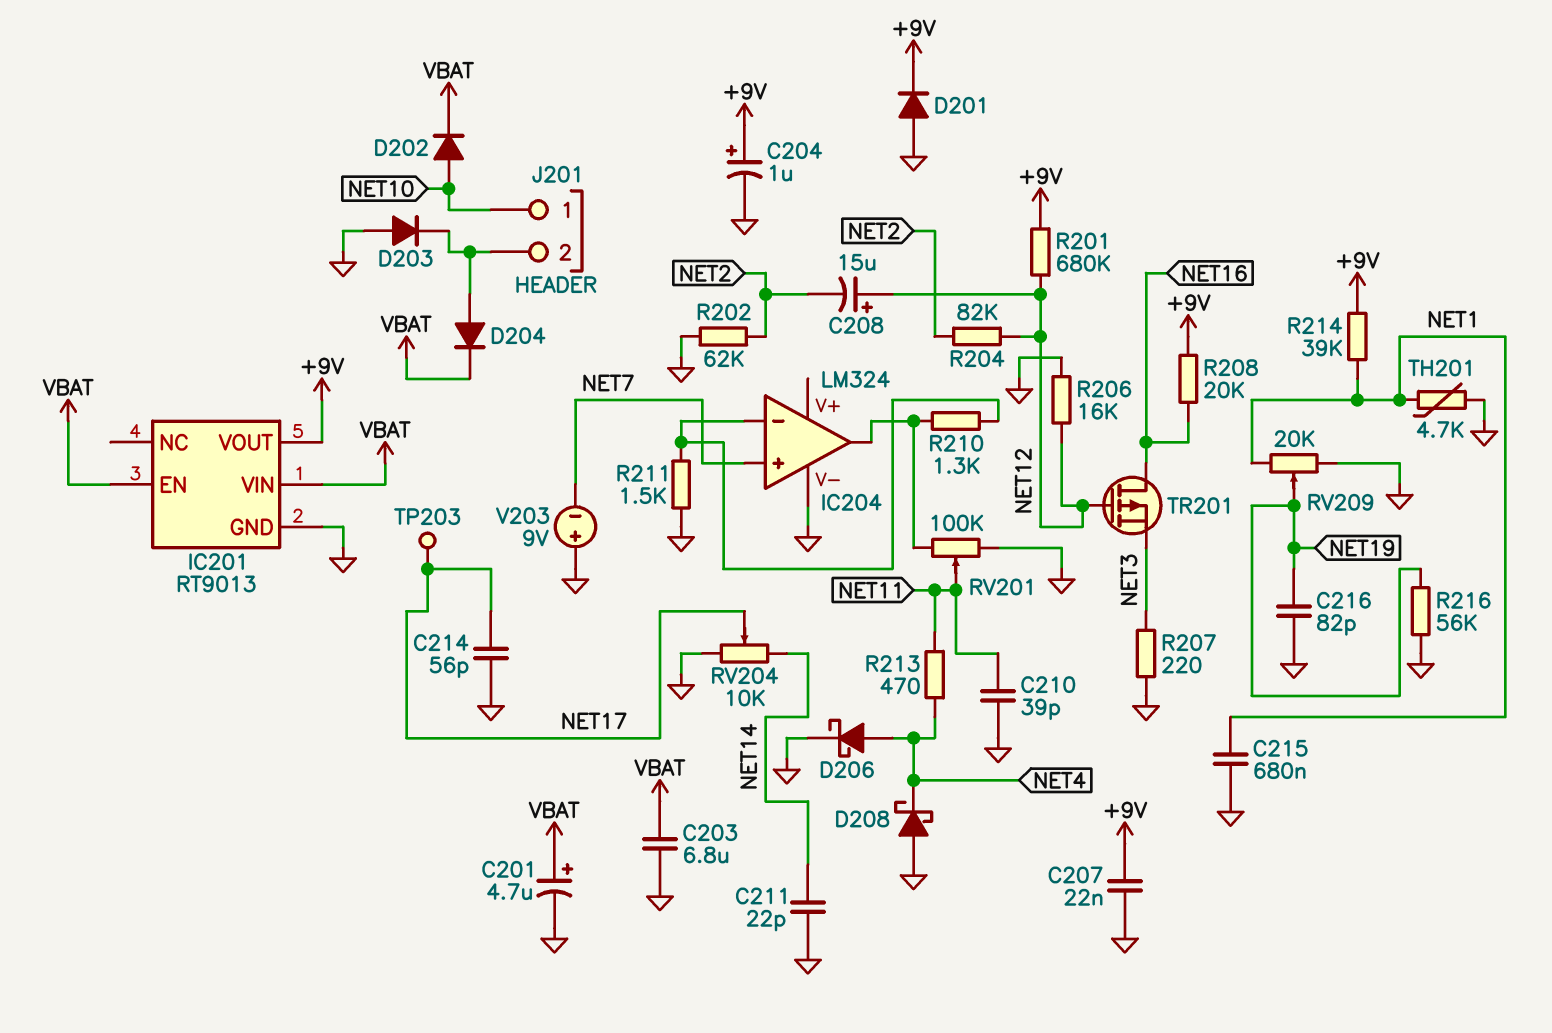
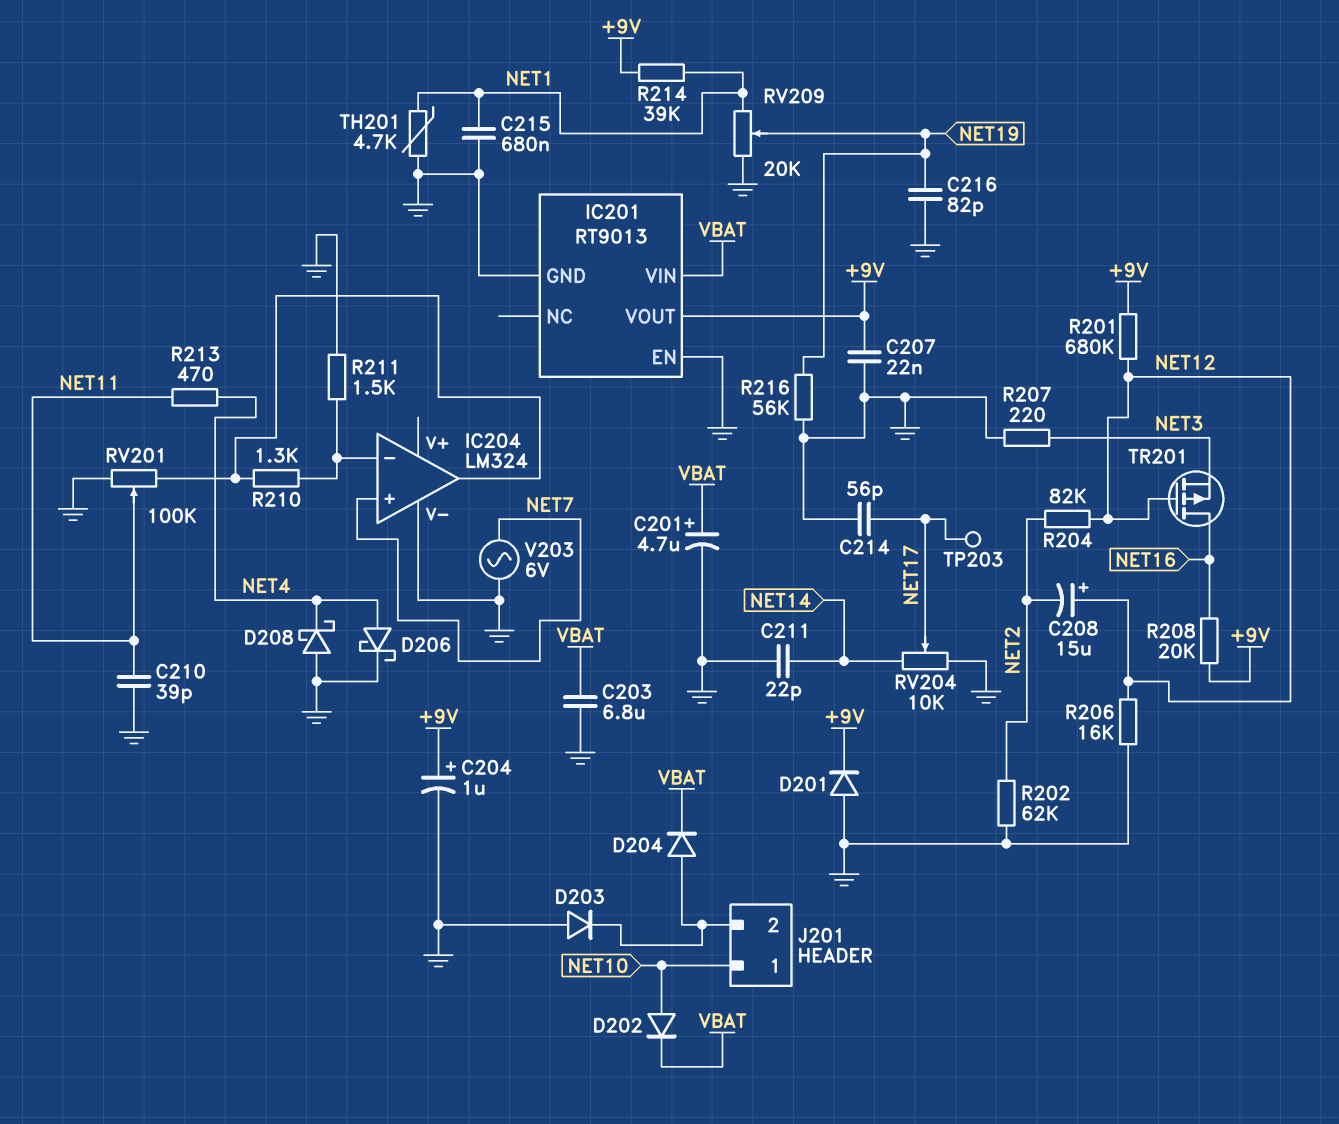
IC201 pin EN: VBAT -> GND
V203: 9V (plus GND, minus NET7) -> AC 6V (GND, NET7)

